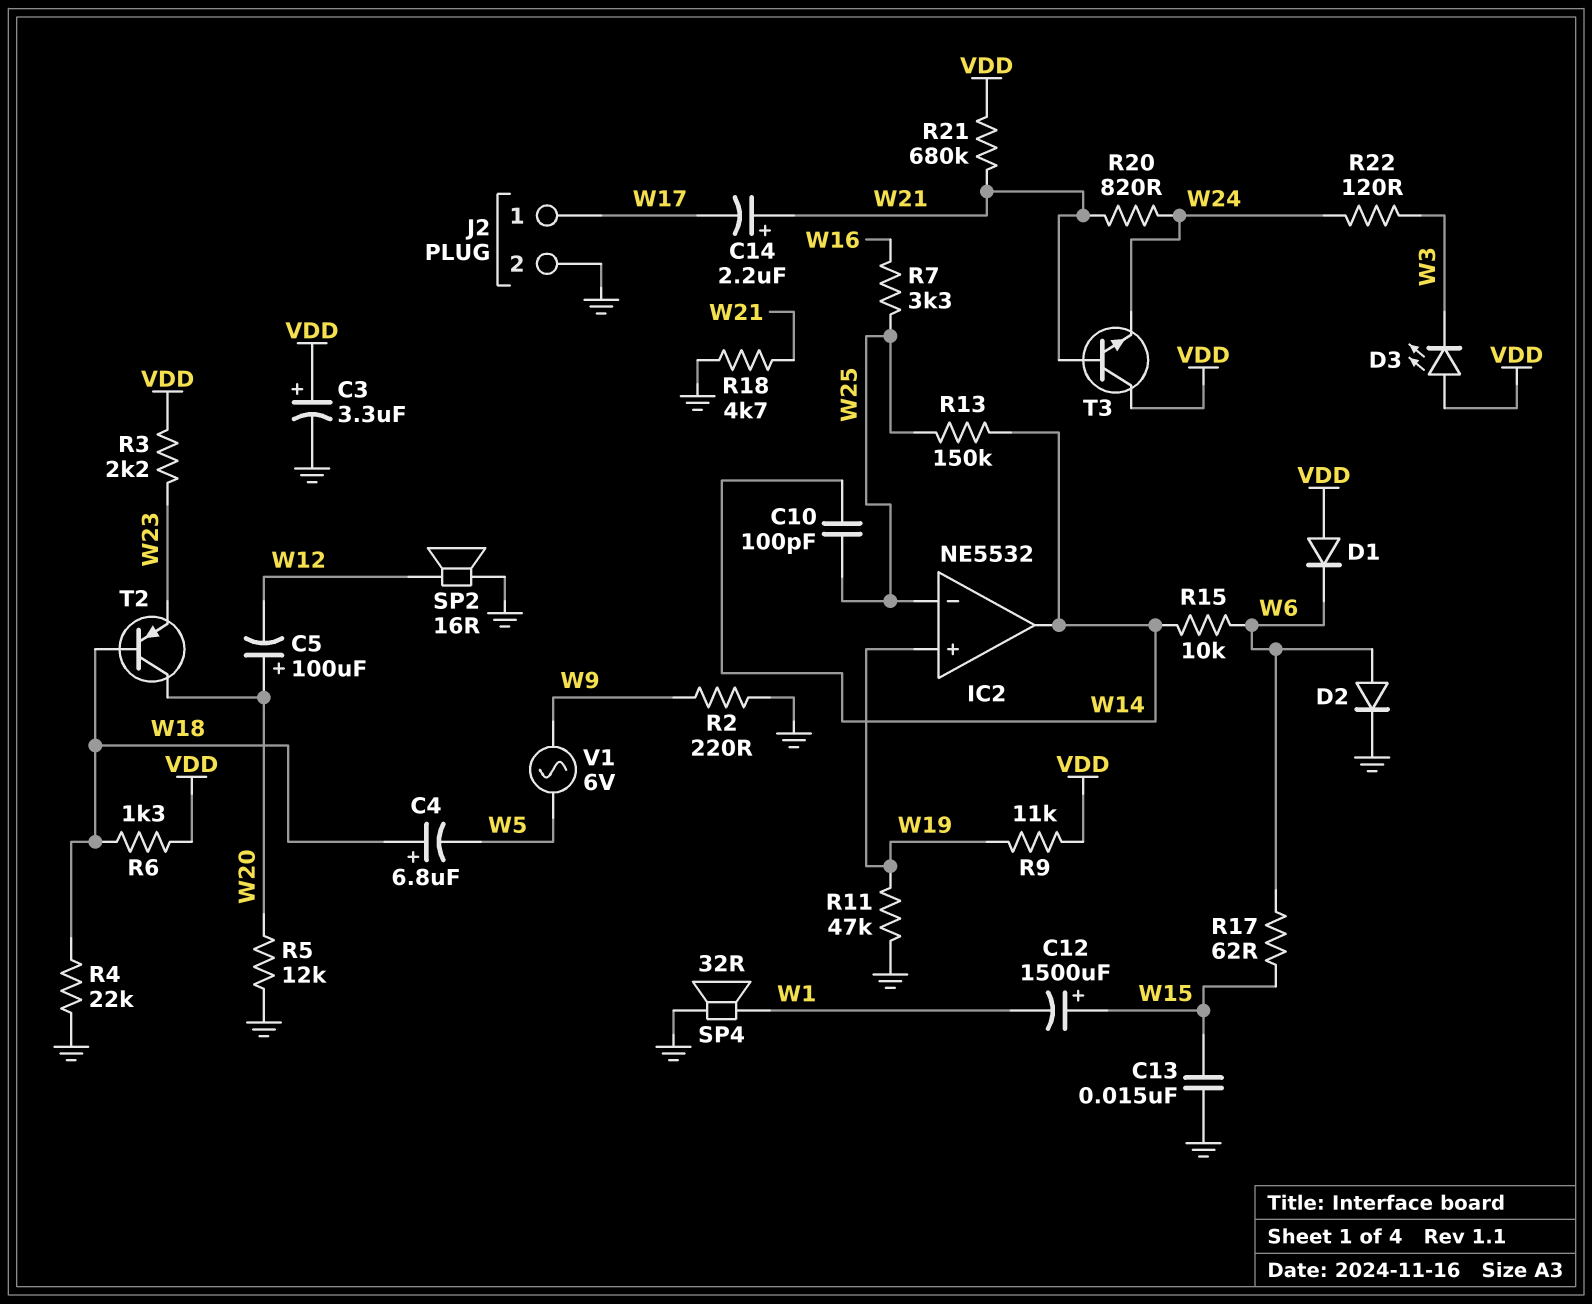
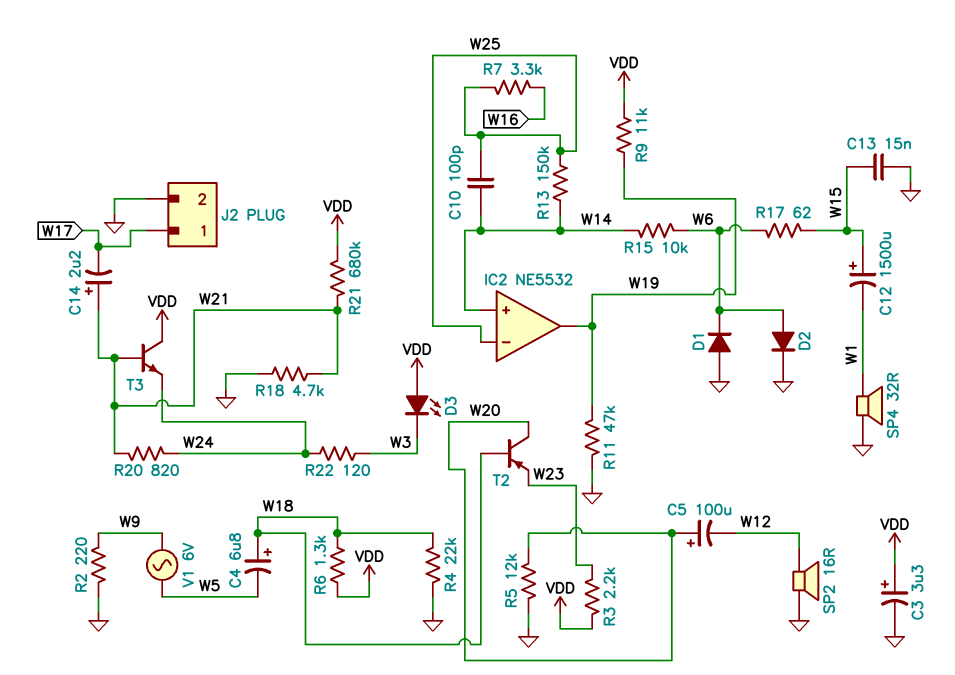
D1: diode (A VDD, K W6) -> diode (A GND, K W6)
IC2 pin in+: W19 -> W14
IC2 pin out: W14 -> W19

